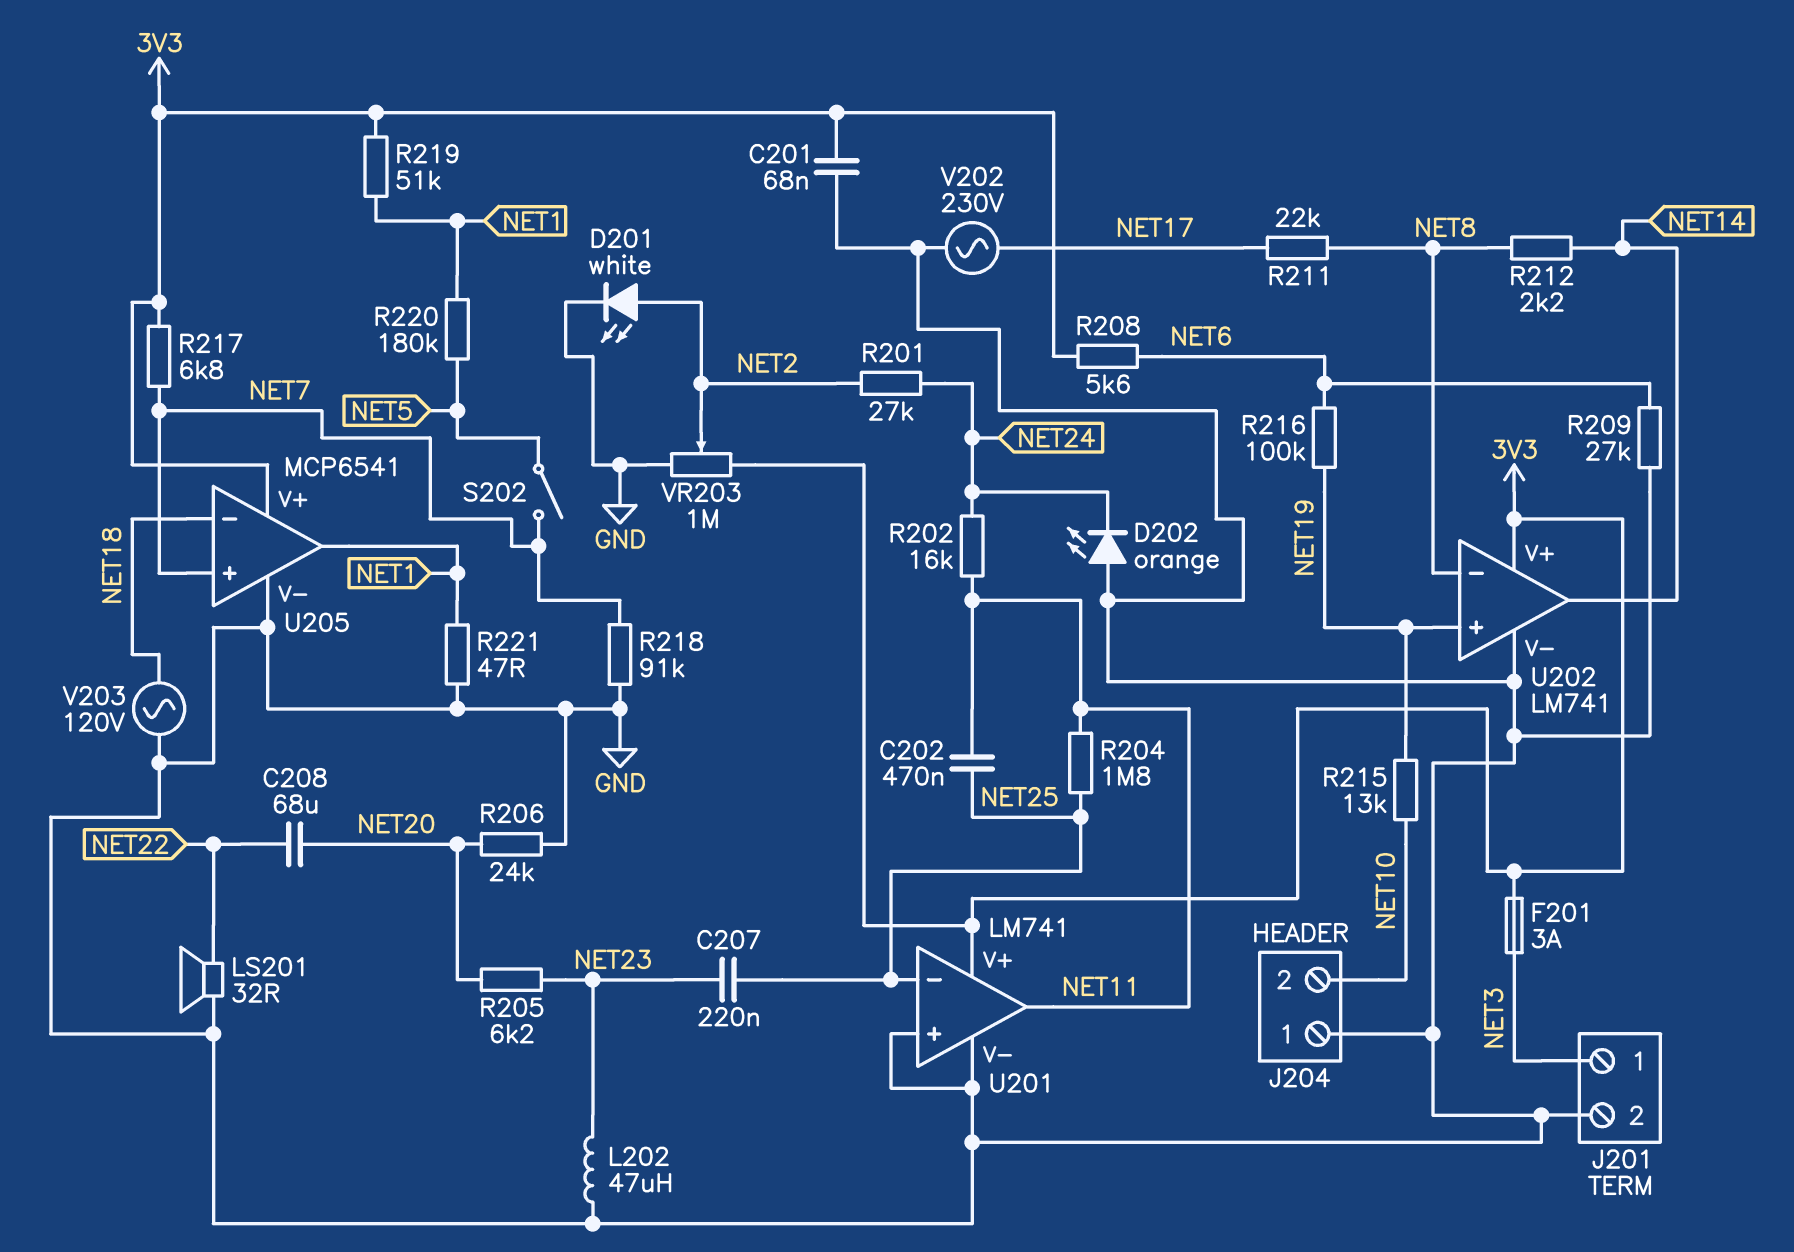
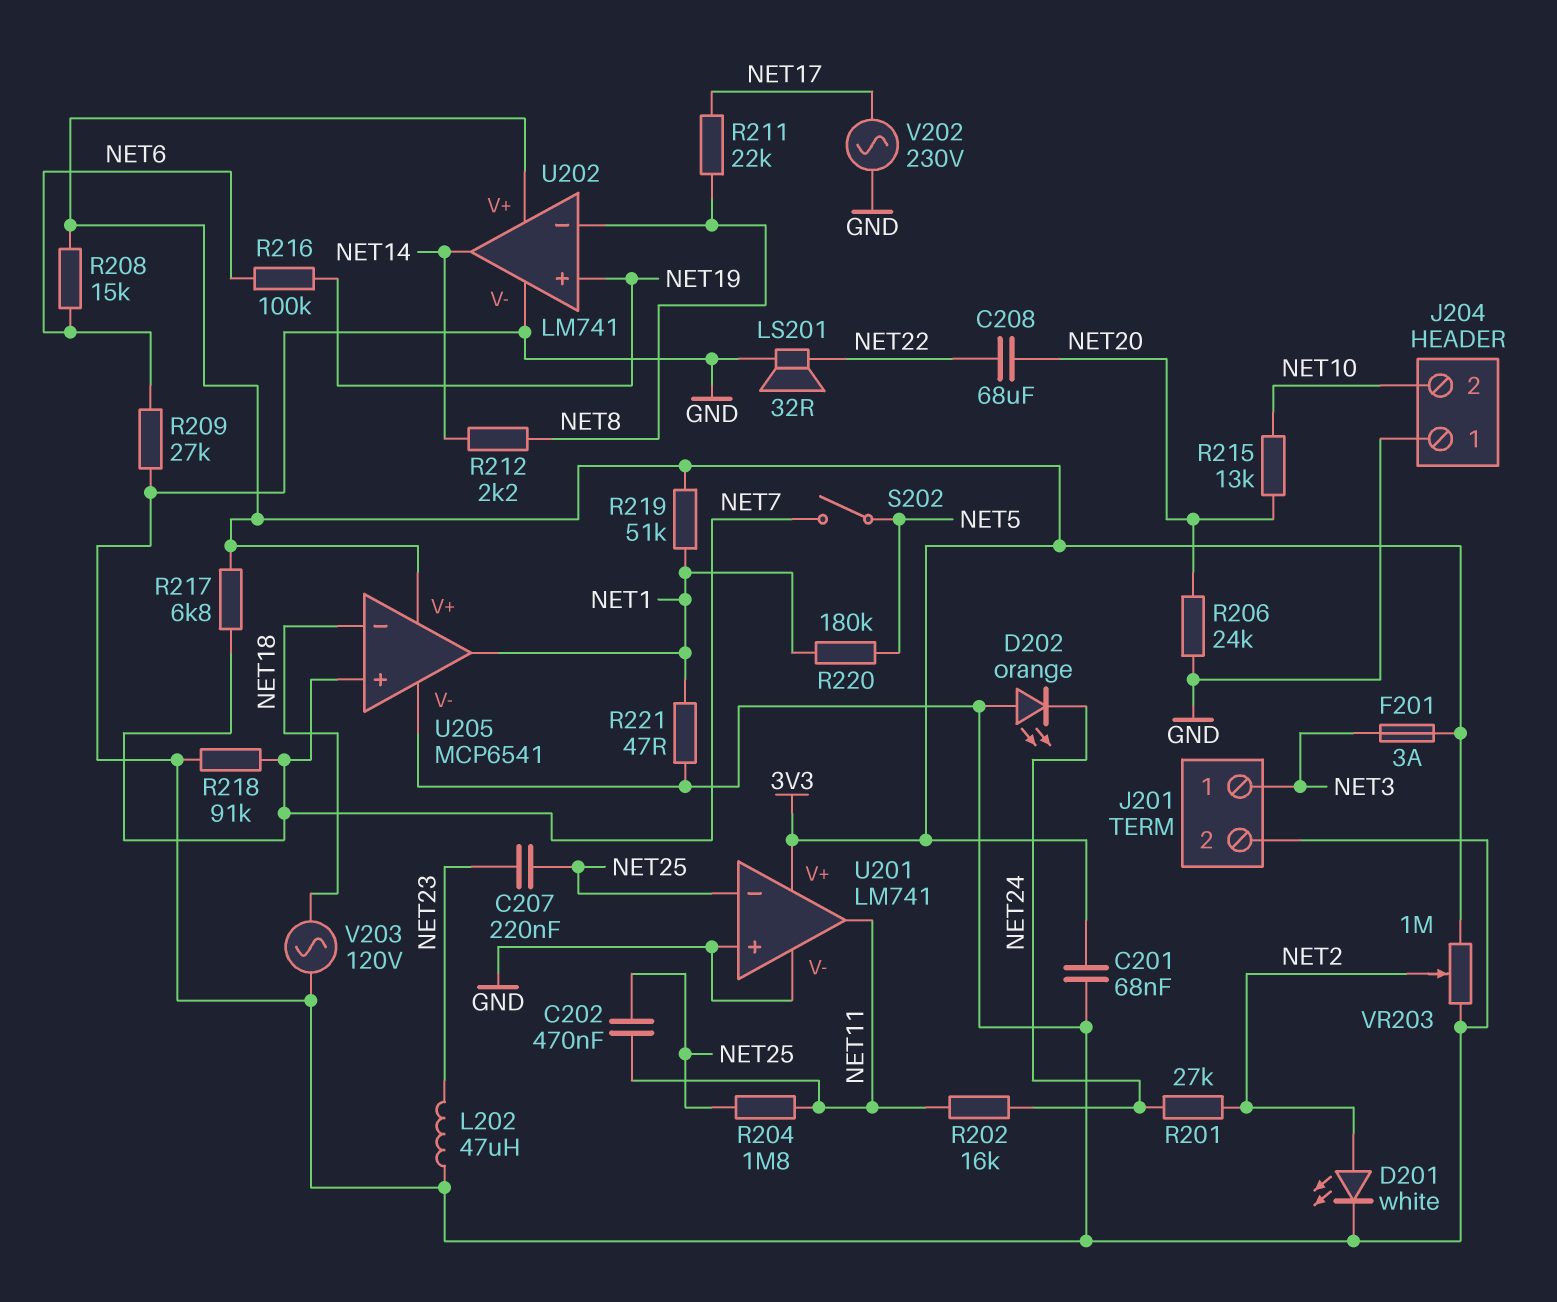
R205: 6.2k (NET20, NET23) -> none
R208: 5.6k (3V3, NET6) -> 15k (3V3, NET6)
R215: 13k (NET10, NET19) -> 13k (NET10, NET20)

